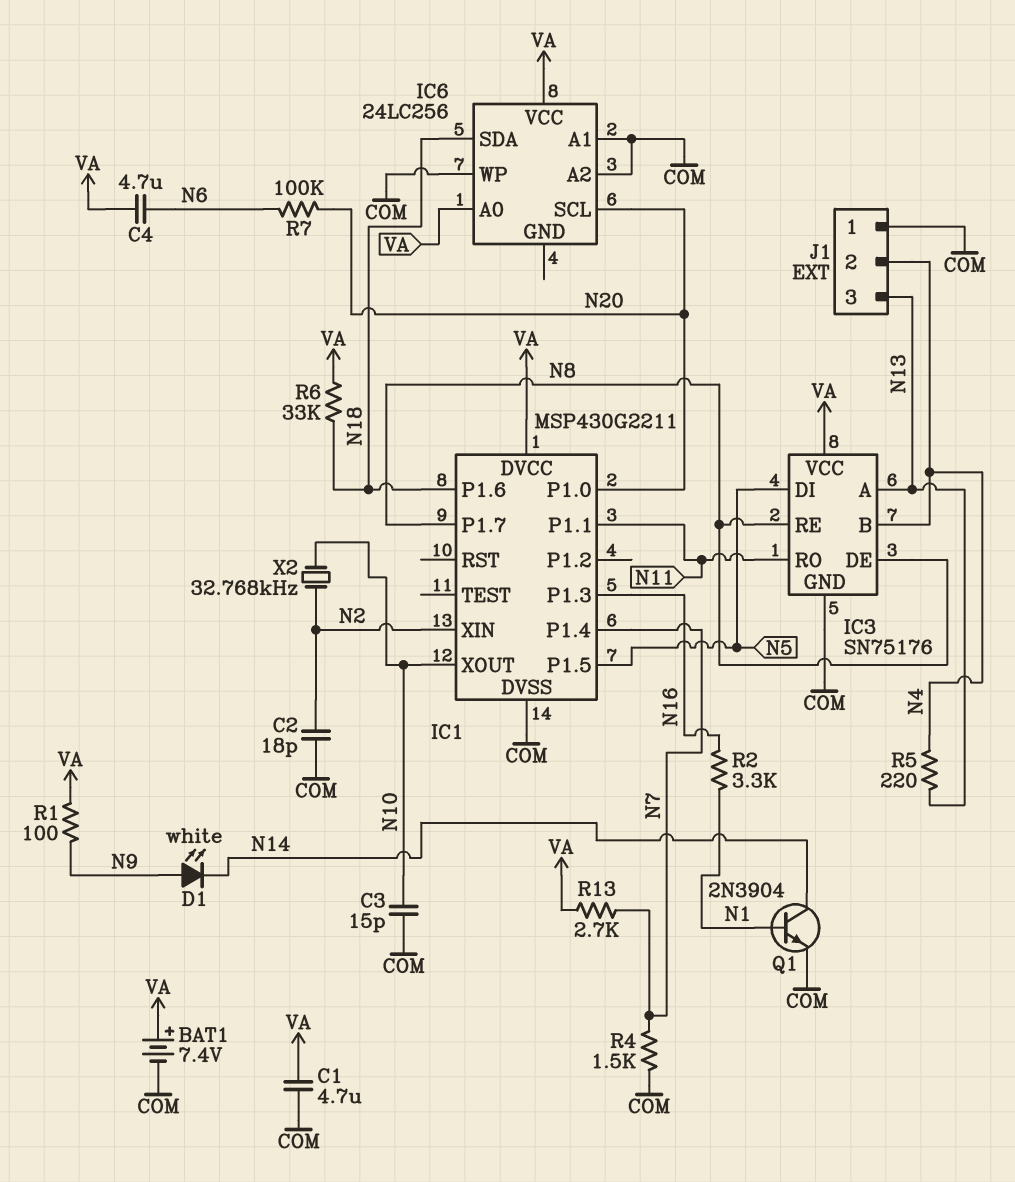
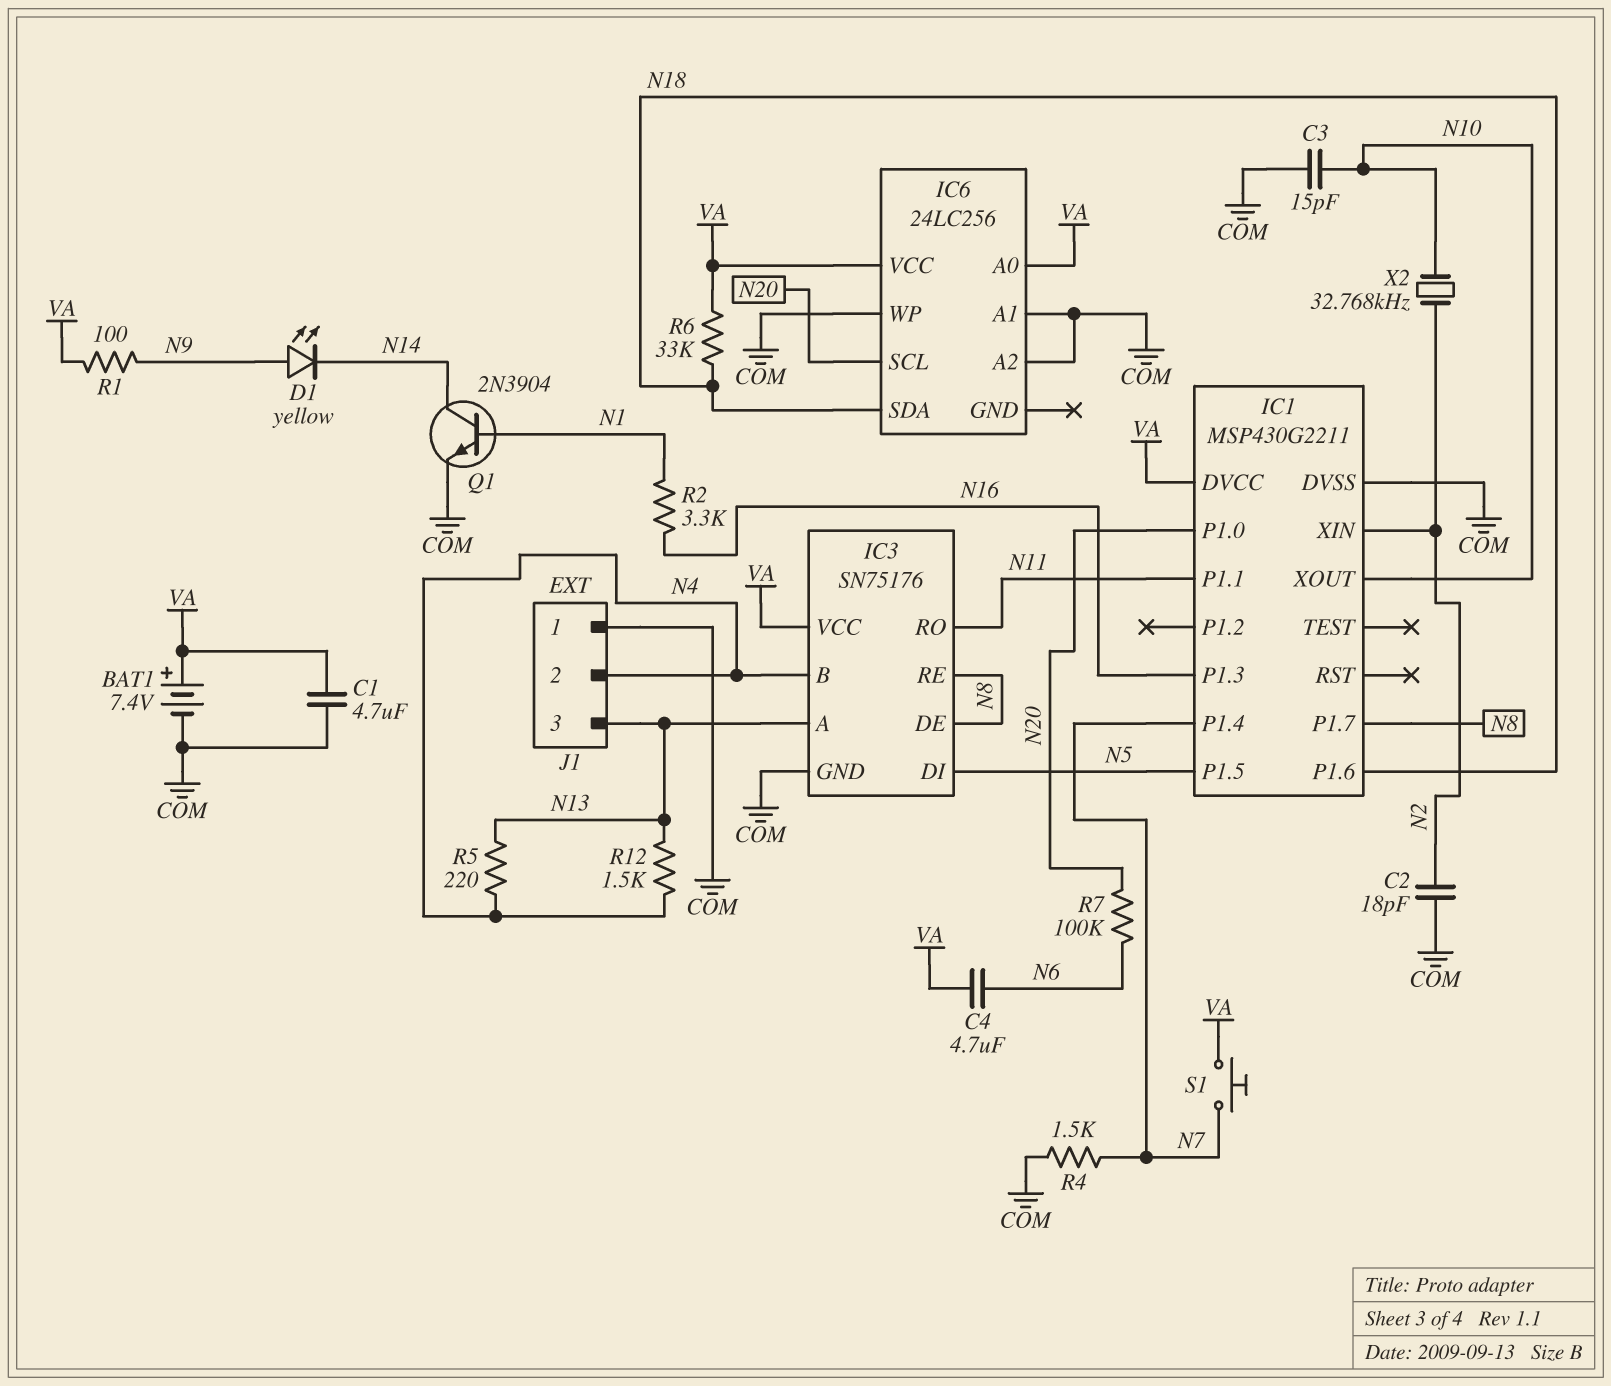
D1: LED white (A N9, K N14) -> LED yellow (A N9, K N14)
R12: none -> 1.5k (N4, N13)
R13: 2.7k (N7, VA) -> none
S1: none -> button (N7, VA)

